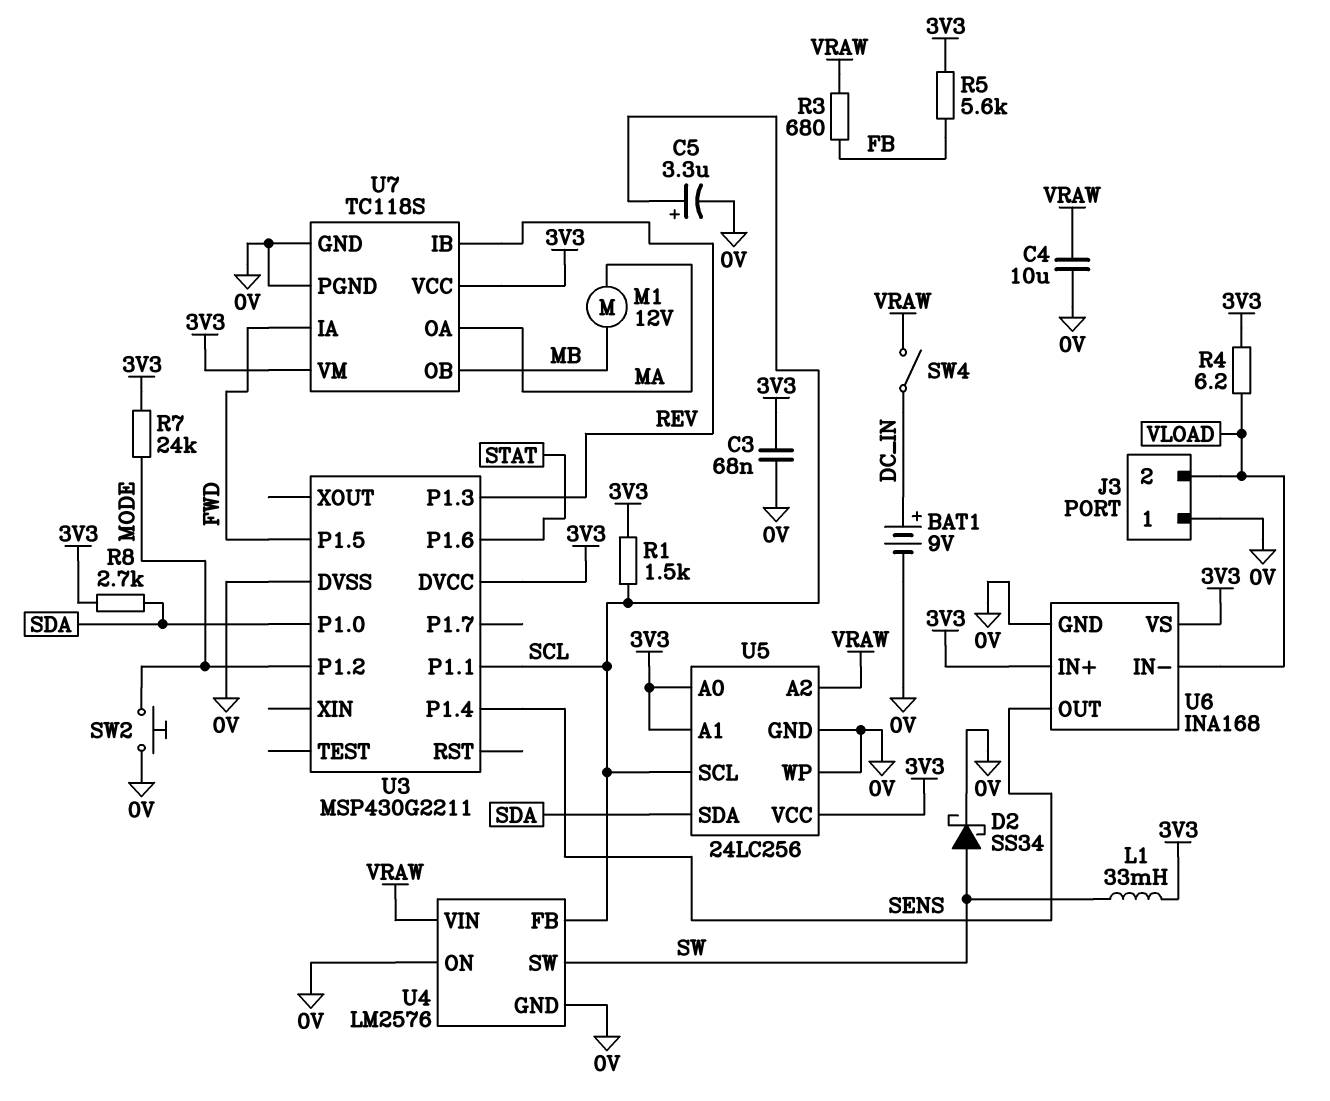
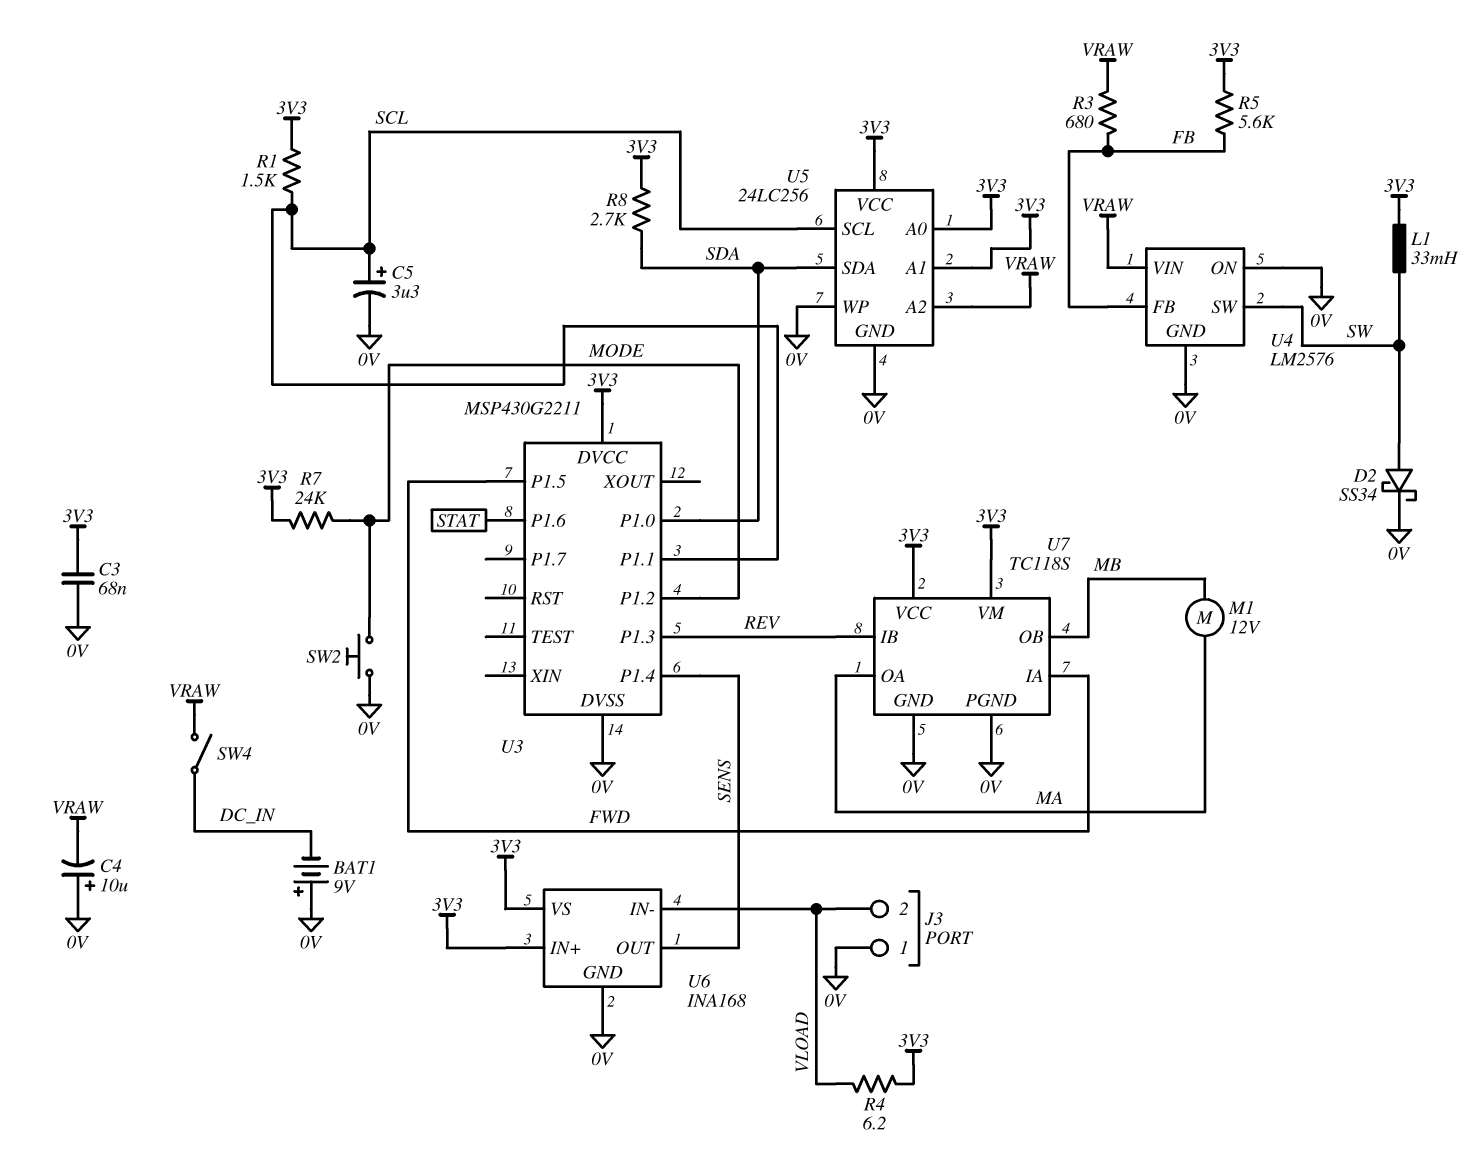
BAT1: 9V (plus DC_IN, minus 0V) -> 9V (plus 0V, minus DC_IN)
C4: 10uF (0V, VRAW) -> 10uF (plus 0V, minus VRAW)
U4 pin FB: SCL -> FB

